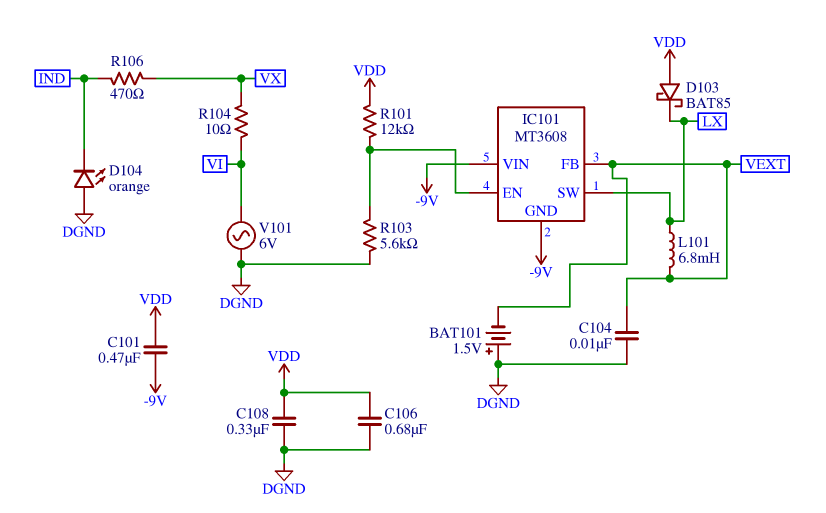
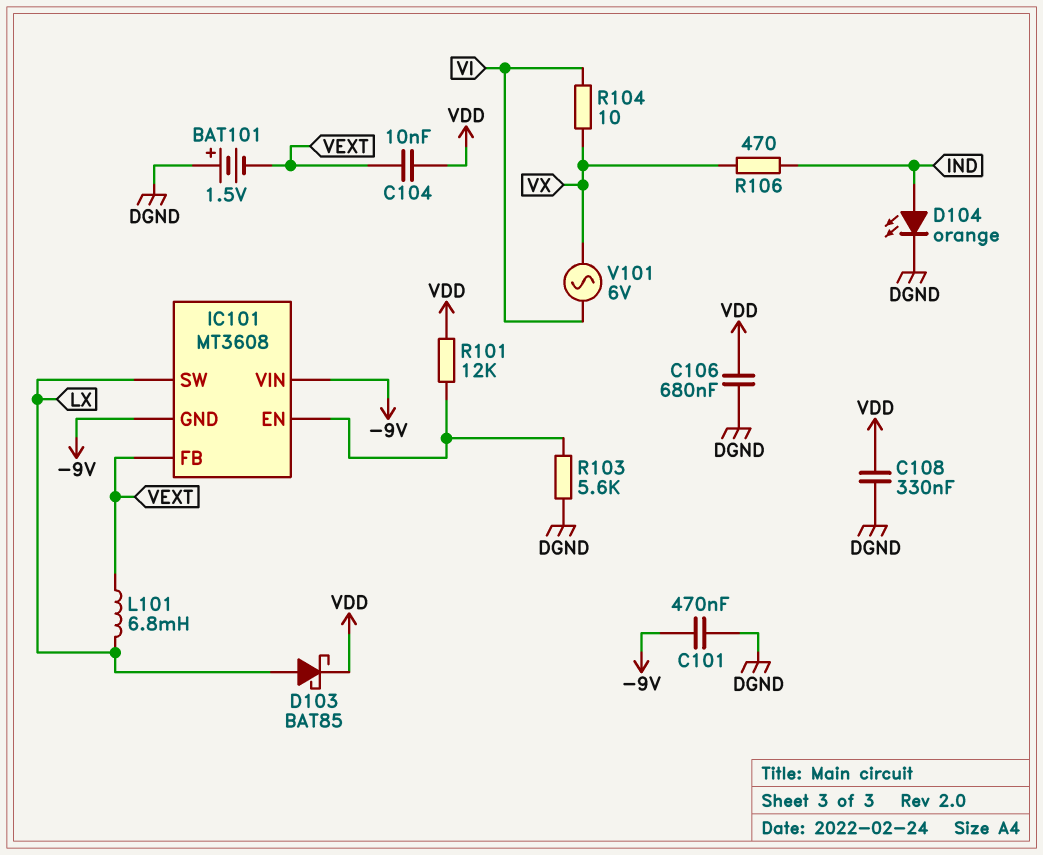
C101: 470nF (-9V, VDD) -> 470nF (-9V, DGND)
C104: 10nF (DGND, VEXT) -> 10nF (VDD, VEXT)
D103: schottky BAT85 (A VDD, K LX) -> schottky BAT85 (A LX, K VDD)
D104: LED orange (A DGND, K IND) -> LED orange (A IND, K DGND)
V101: AC 6V (DGND, VI) -> AC 6V (VI, VX)

